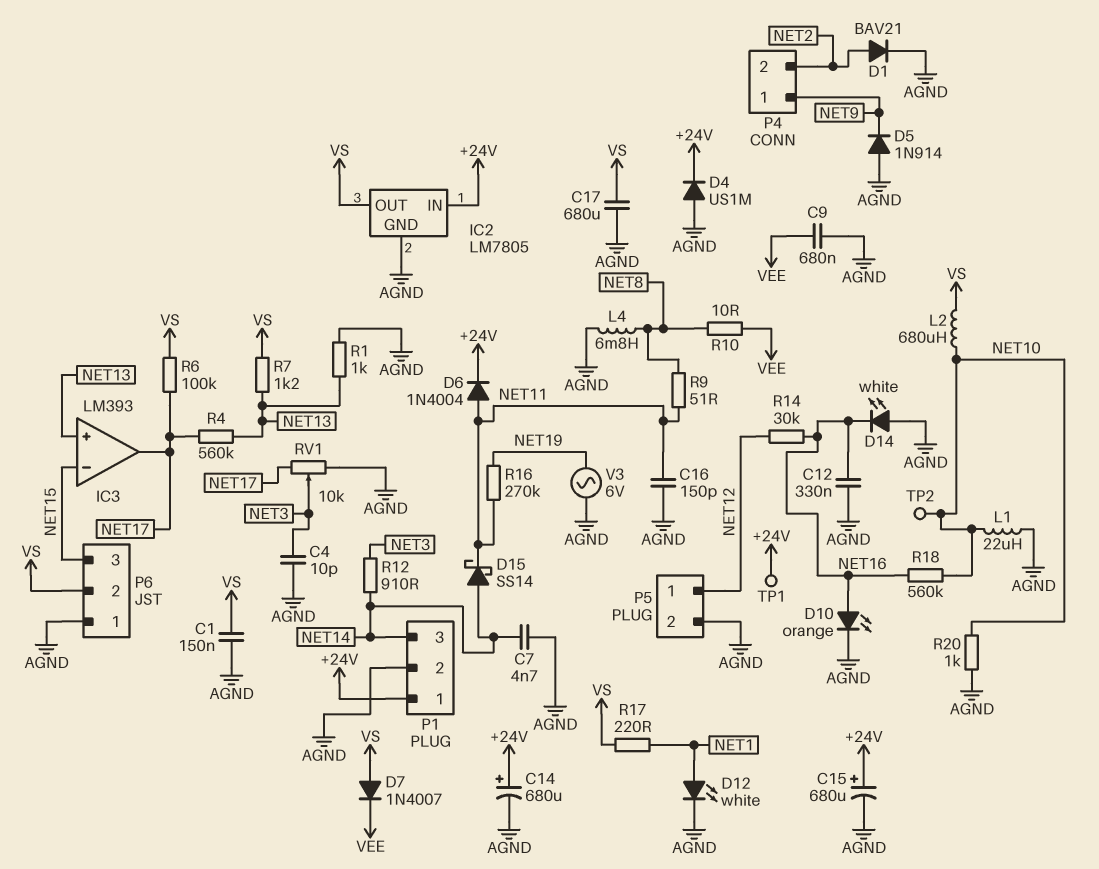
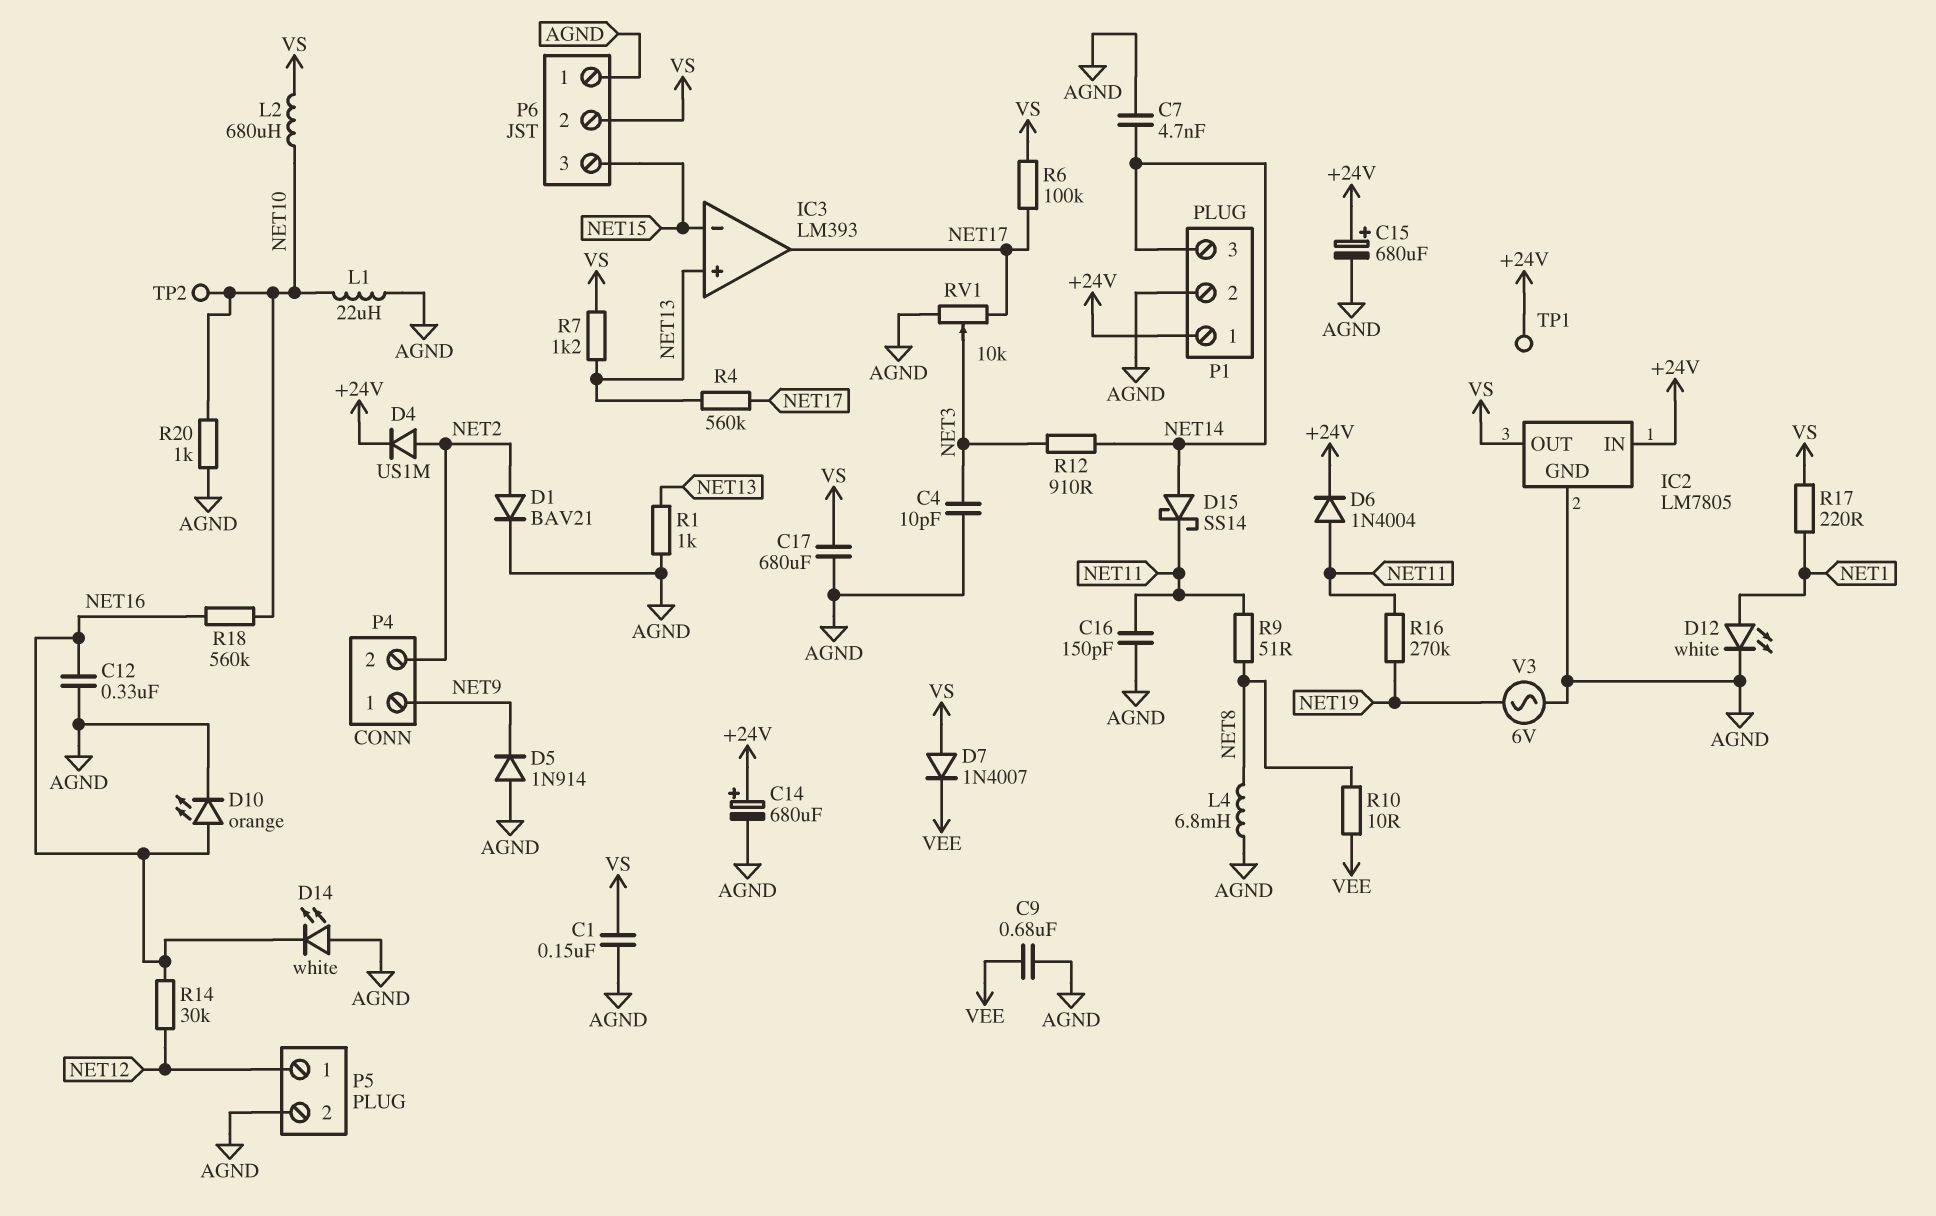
D4: diode US1M (A AGND, K +24V) -> diode US1M (A NET2, K +24V)

